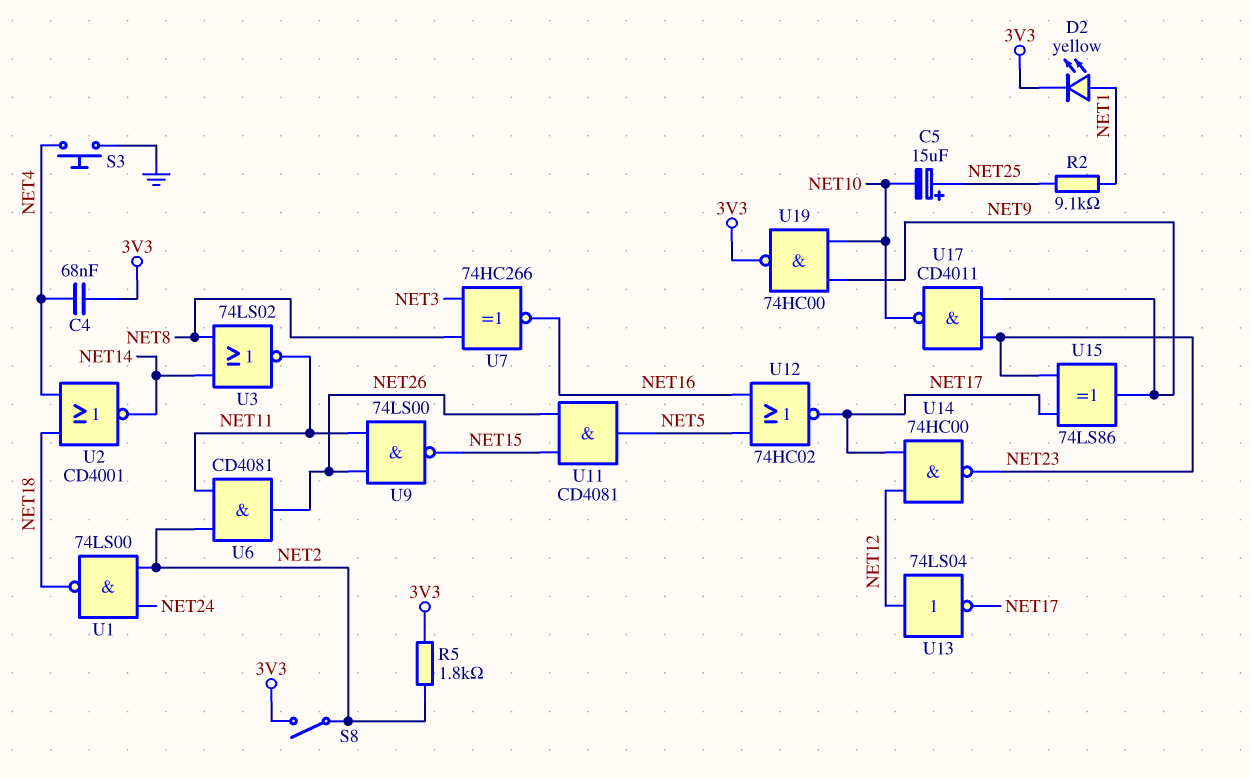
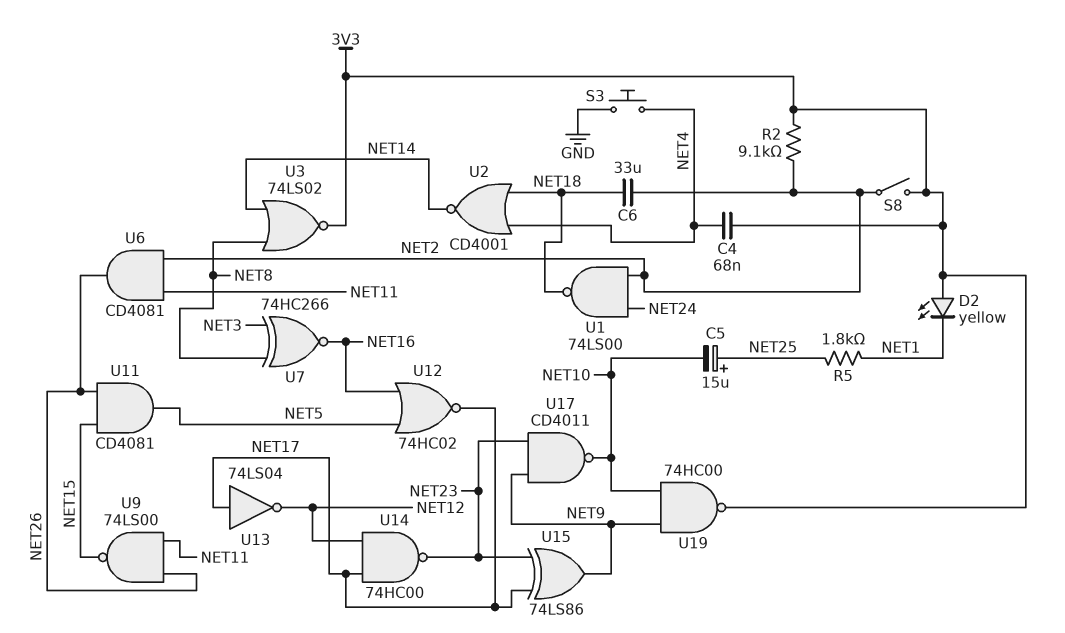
C6: none -> 33uF (NET2, NET18)
D2: LED yellow (A NET1, K 3V3) -> LED yellow (A 3V3, K NET1)
R2: 9.1k (NET1, NET25) -> 9.1k (3V3, NET2)
R5: 1.8k (3V3, NET2) -> 1.8k (NET1, NET25)
U3: NOR 74LS02 (in NET8, in NET14, out NET11) -> NOR 74LS02 (in NET8, in NET14, out 3V3)
U13: NOT 74LS04 (in NET12, out NET17) -> NOT 74LS04 (in NET17, out NET12)

